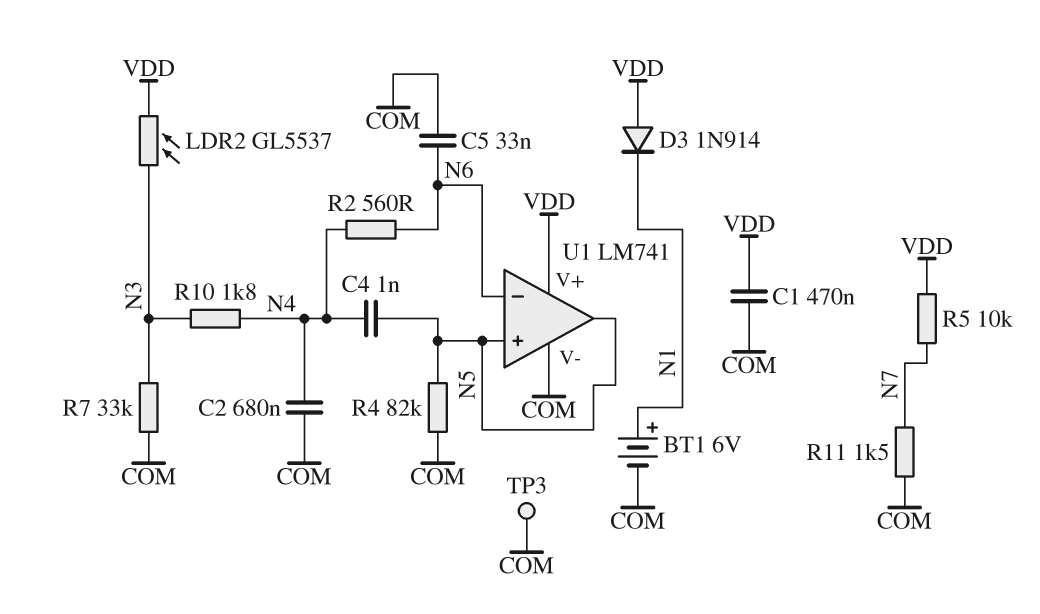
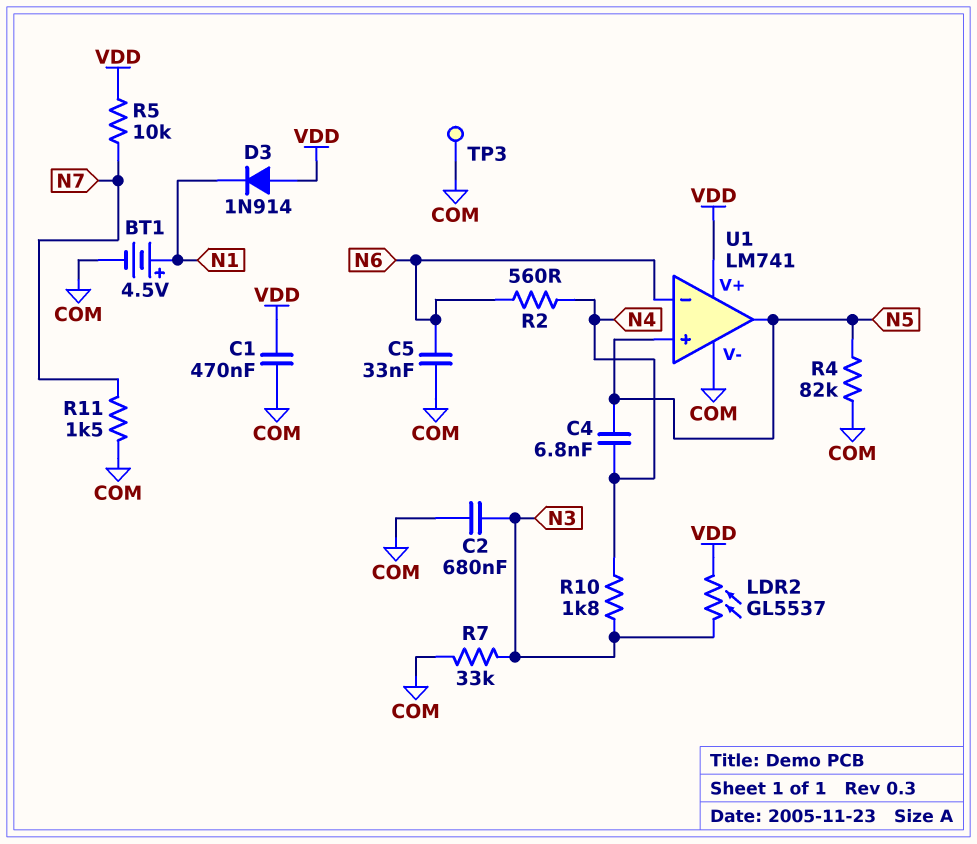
BT1: 6V (plus N1, minus COM) -> 4.5V (plus N1, minus COM)
C2: 680nF (COM, N4) -> 680nF (COM, N3)
C4: 1nF (N4, N5) -> 6.8nF (N4, N5)

